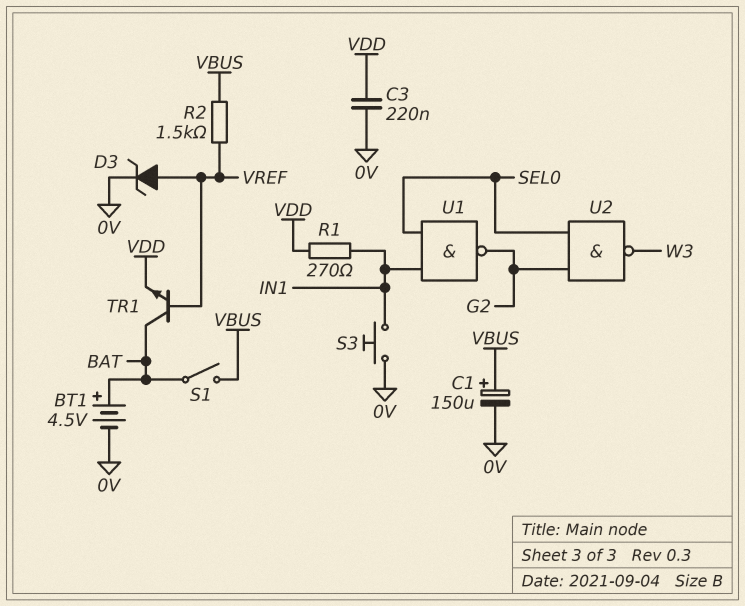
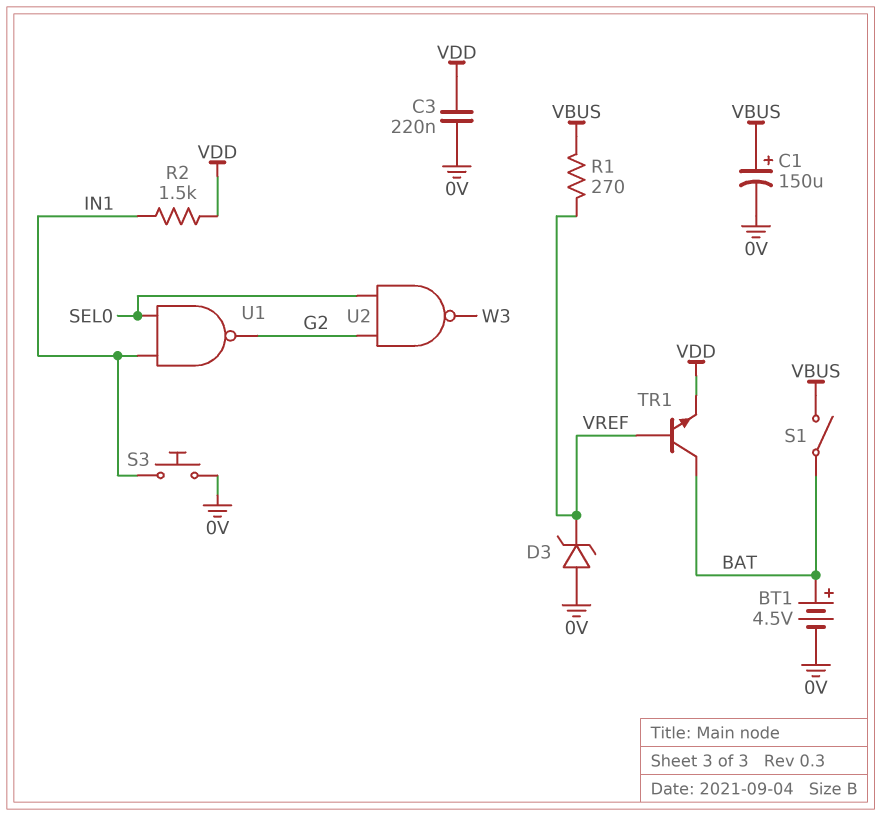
D3: zener (A VREF, K 0V) -> zener (A 0V, K VREF)
R1: 270 (IN1, VDD) -> 270 (VBUS, VREF)
R2: 1.5k (VBUS, VREF) -> 1.5k (IN1, VDD)

